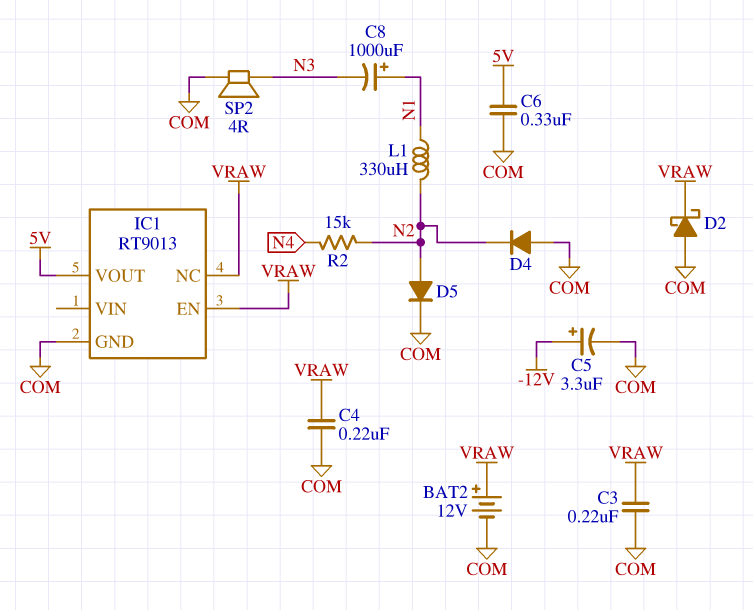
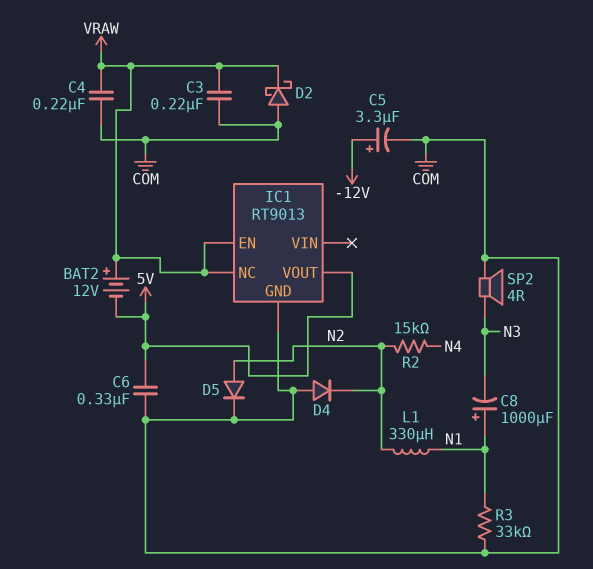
BAT2: 12V (plus VRAW, minus COM) -> 12V (plus VRAW, minus 5V)
R3: none -> 33k (COM, N1)

